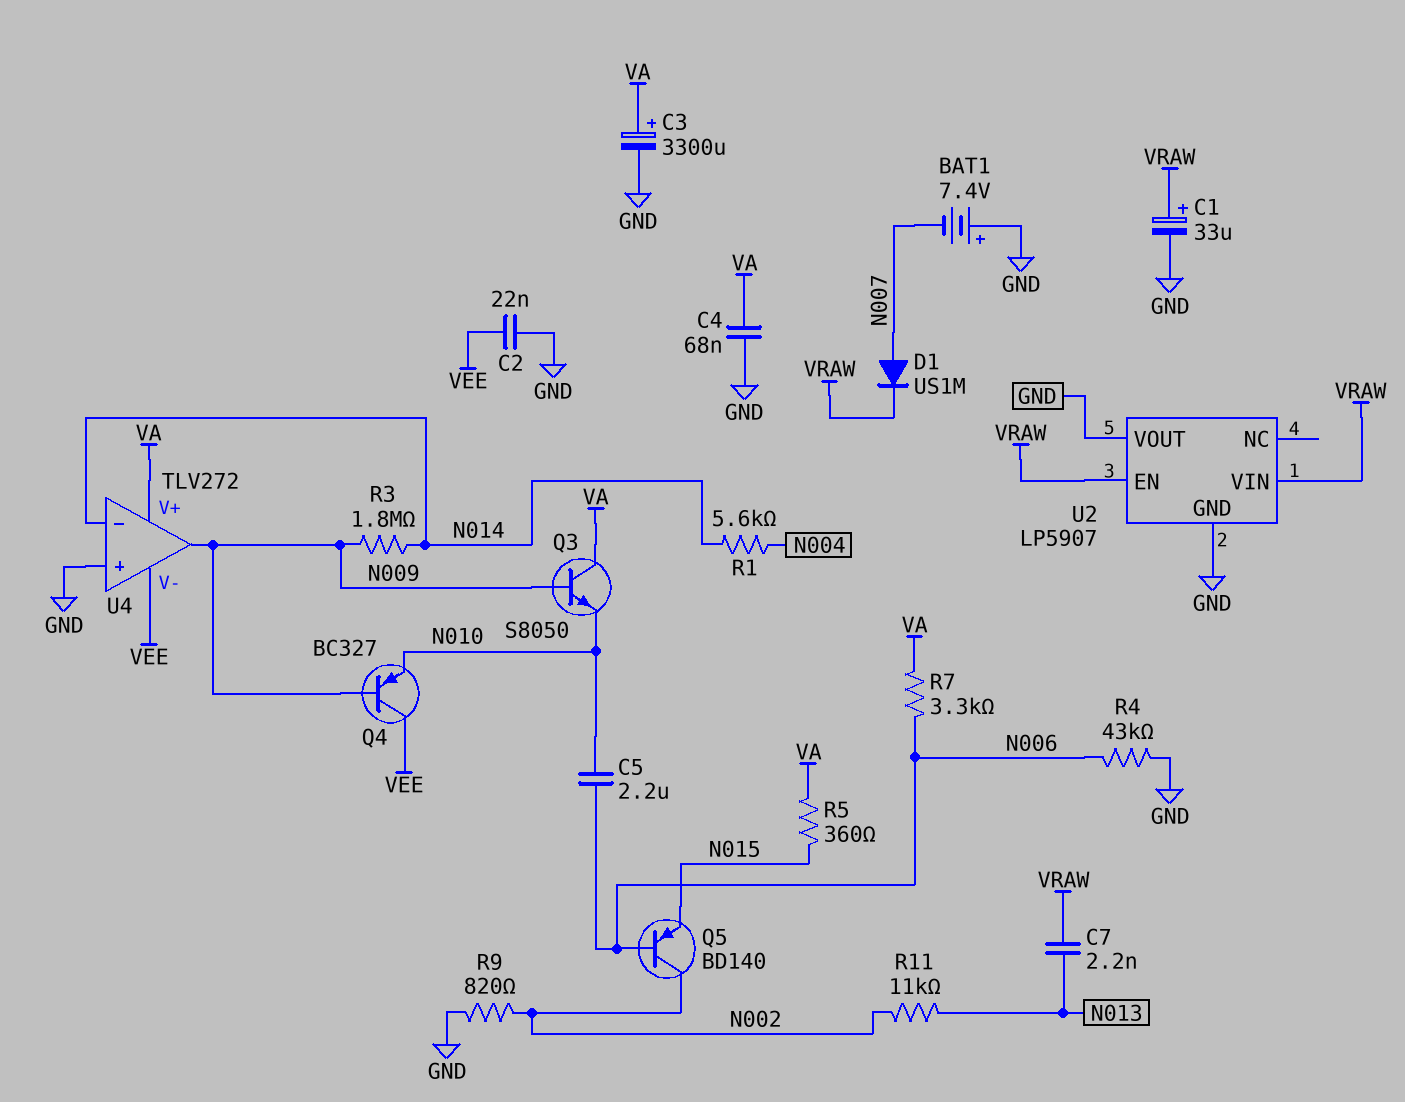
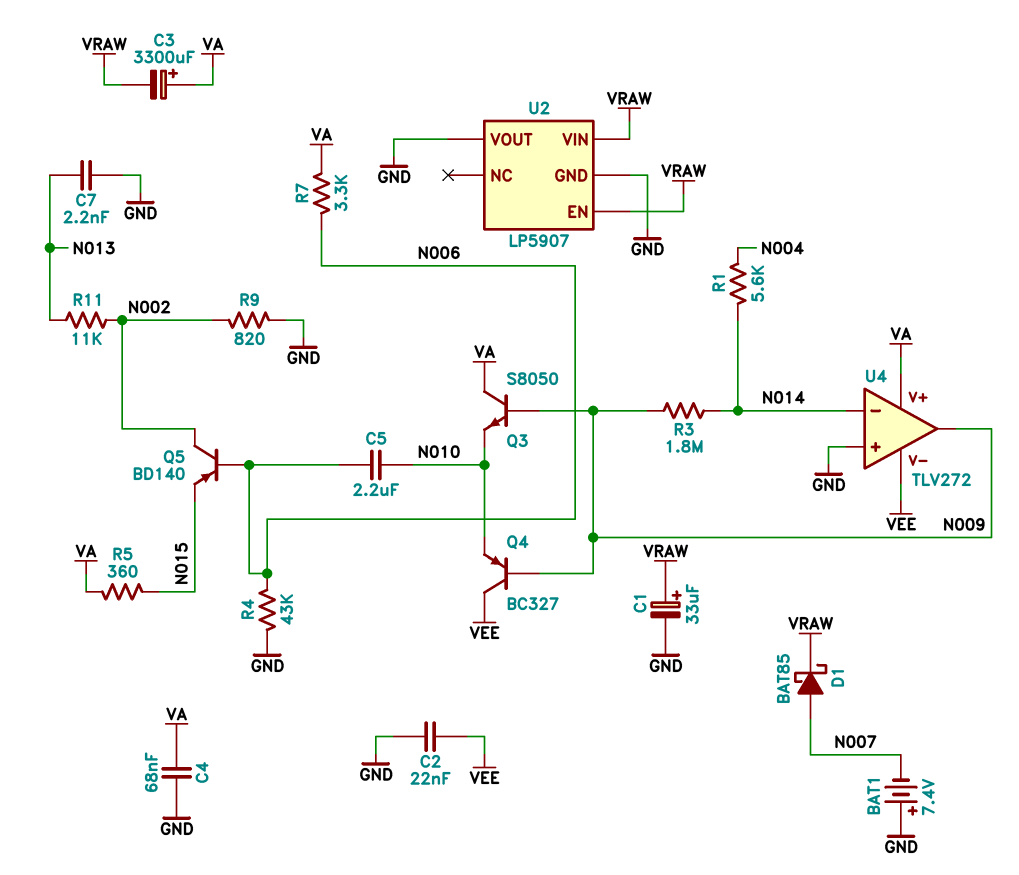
C3: 3300uF (plus VA, minus GND) -> 3300uF (plus VA, minus VRAW)
C7: 2.2nF (N013, VRAW) -> 2.2nF (GND, N013)
D1: diode US1M (A N007, K VRAW) -> schottky BAT85 (A N007, K VRAW)

